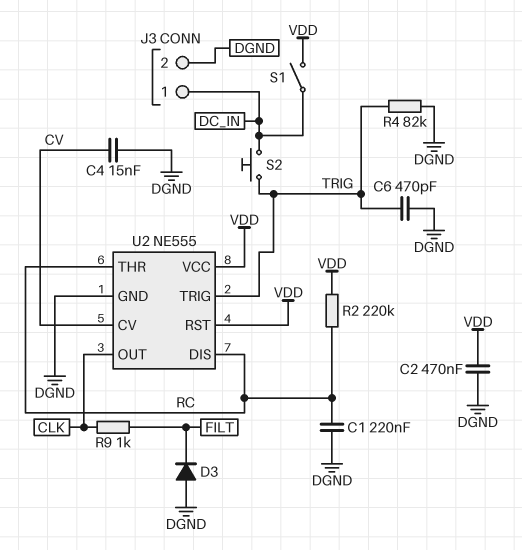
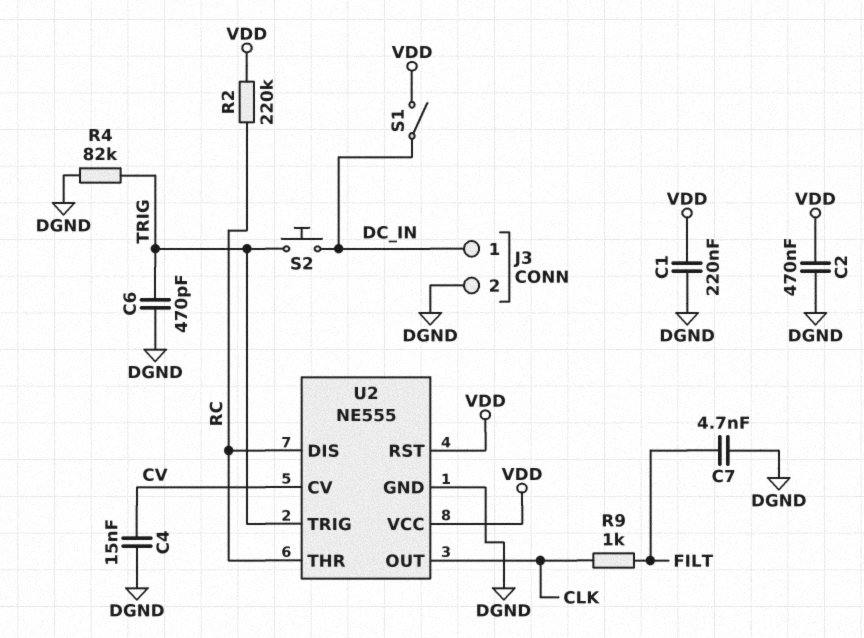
C1: 220nF (DGND, RC) -> 220nF (DGND, VDD)
C7: none -> 4.7nF (DGND, FILT)
D3: diode (A DGND, K FILT) -> none

